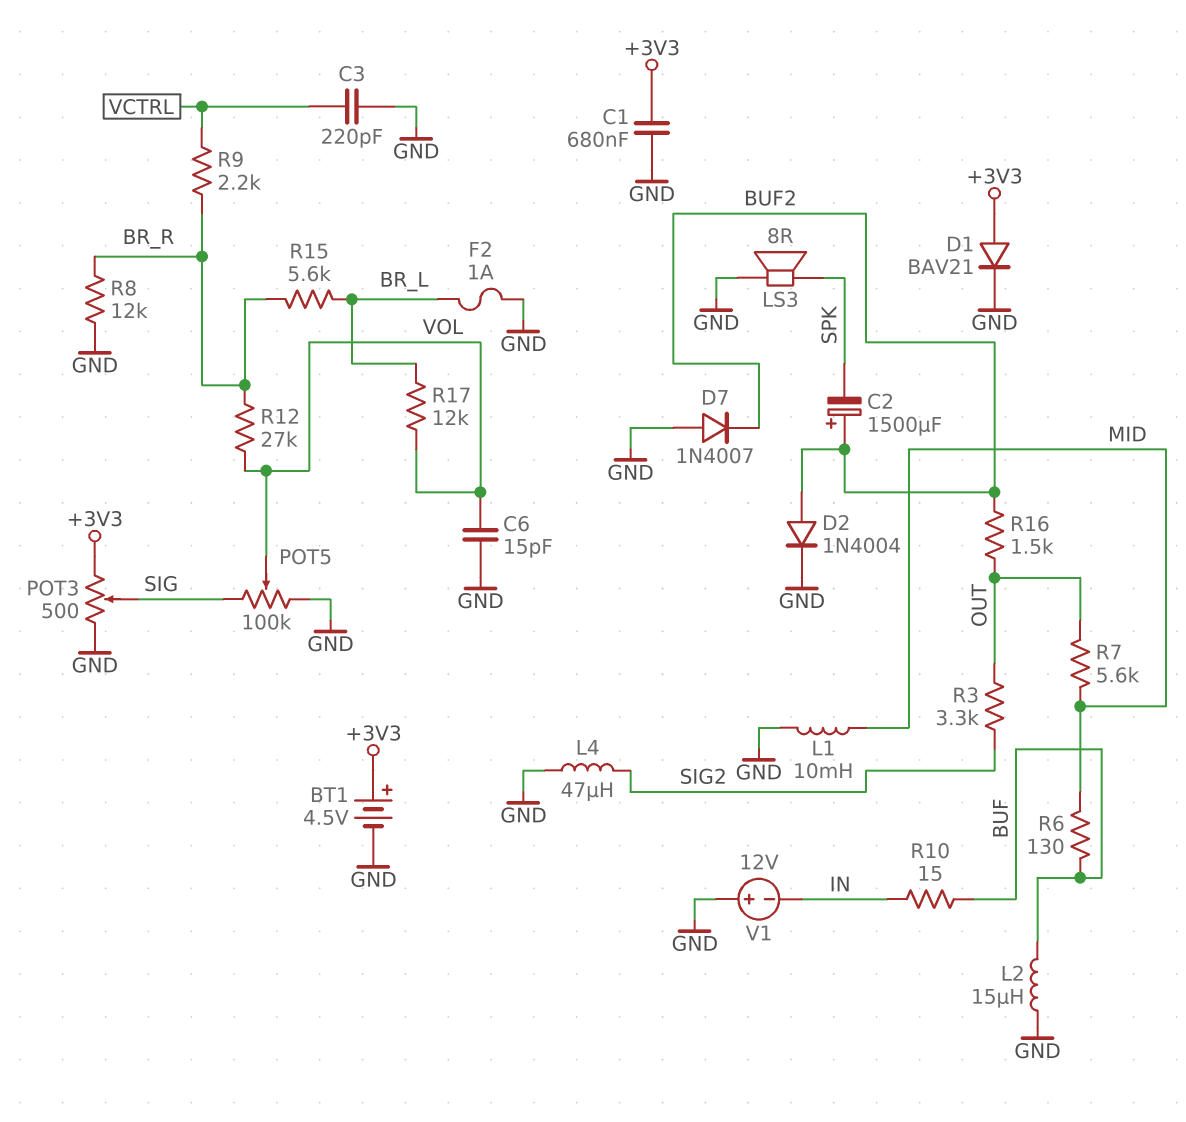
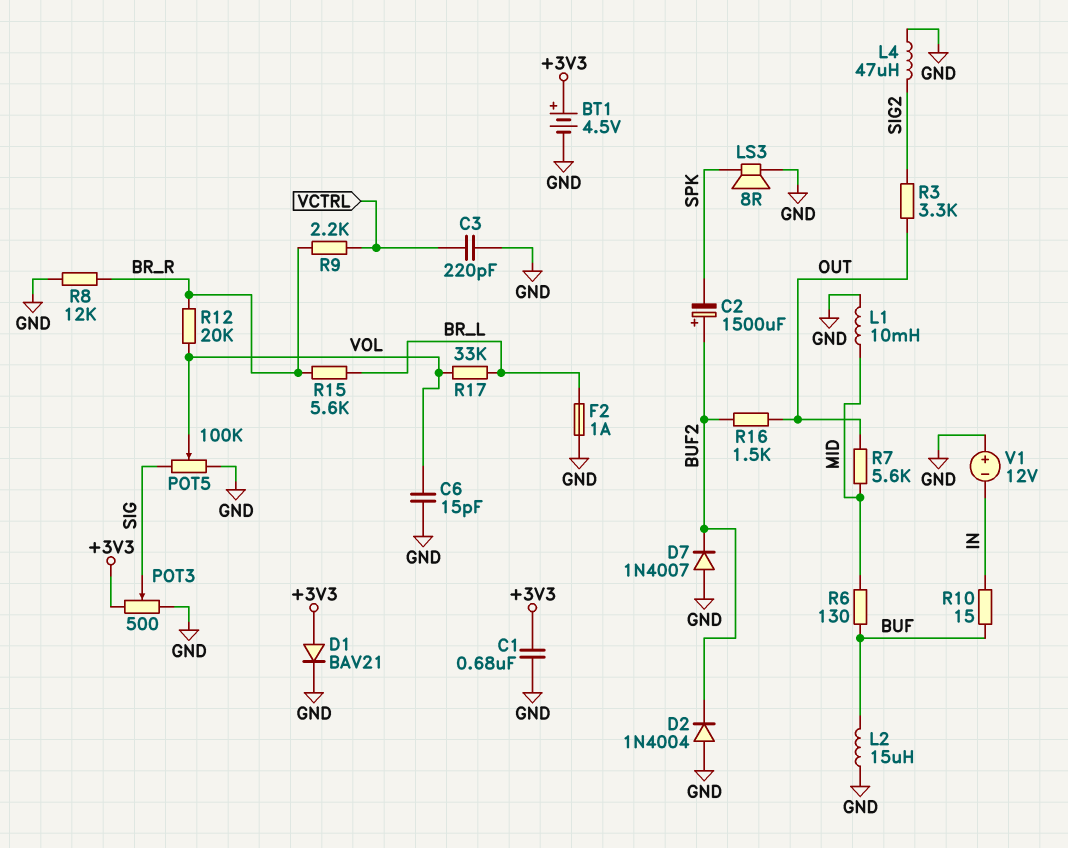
D2: diode 1N4004 (A BUF2, K GND) -> diode 1N4004 (A GND, K BUF2)
R12: 27k (BR_R, VOL) -> 20k (BR_R, VOL)
R17: 12k (BR_L, VOL) -> 33k (BR_L, VOL)

